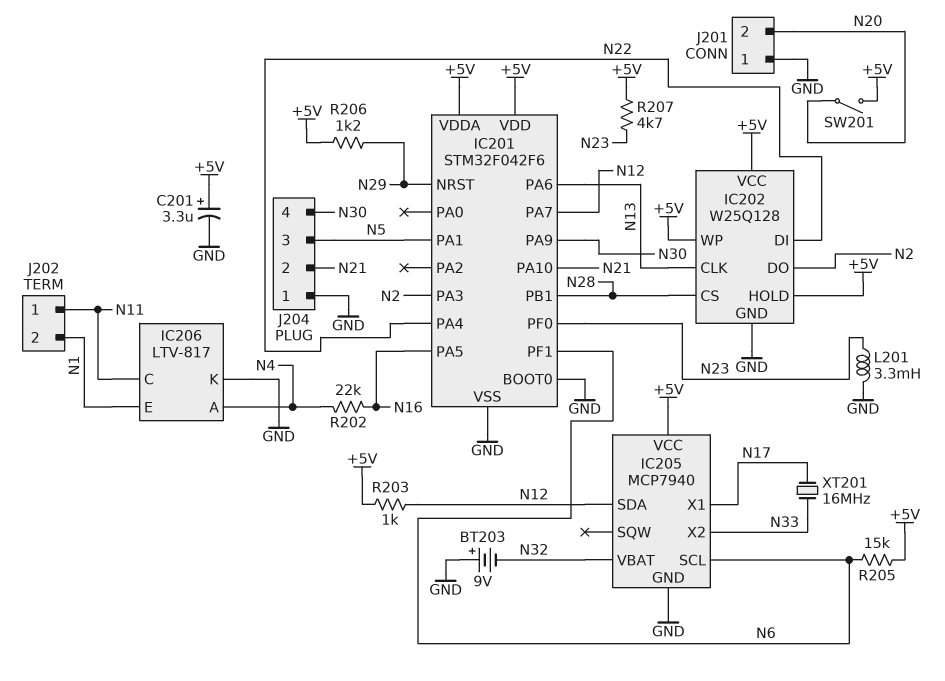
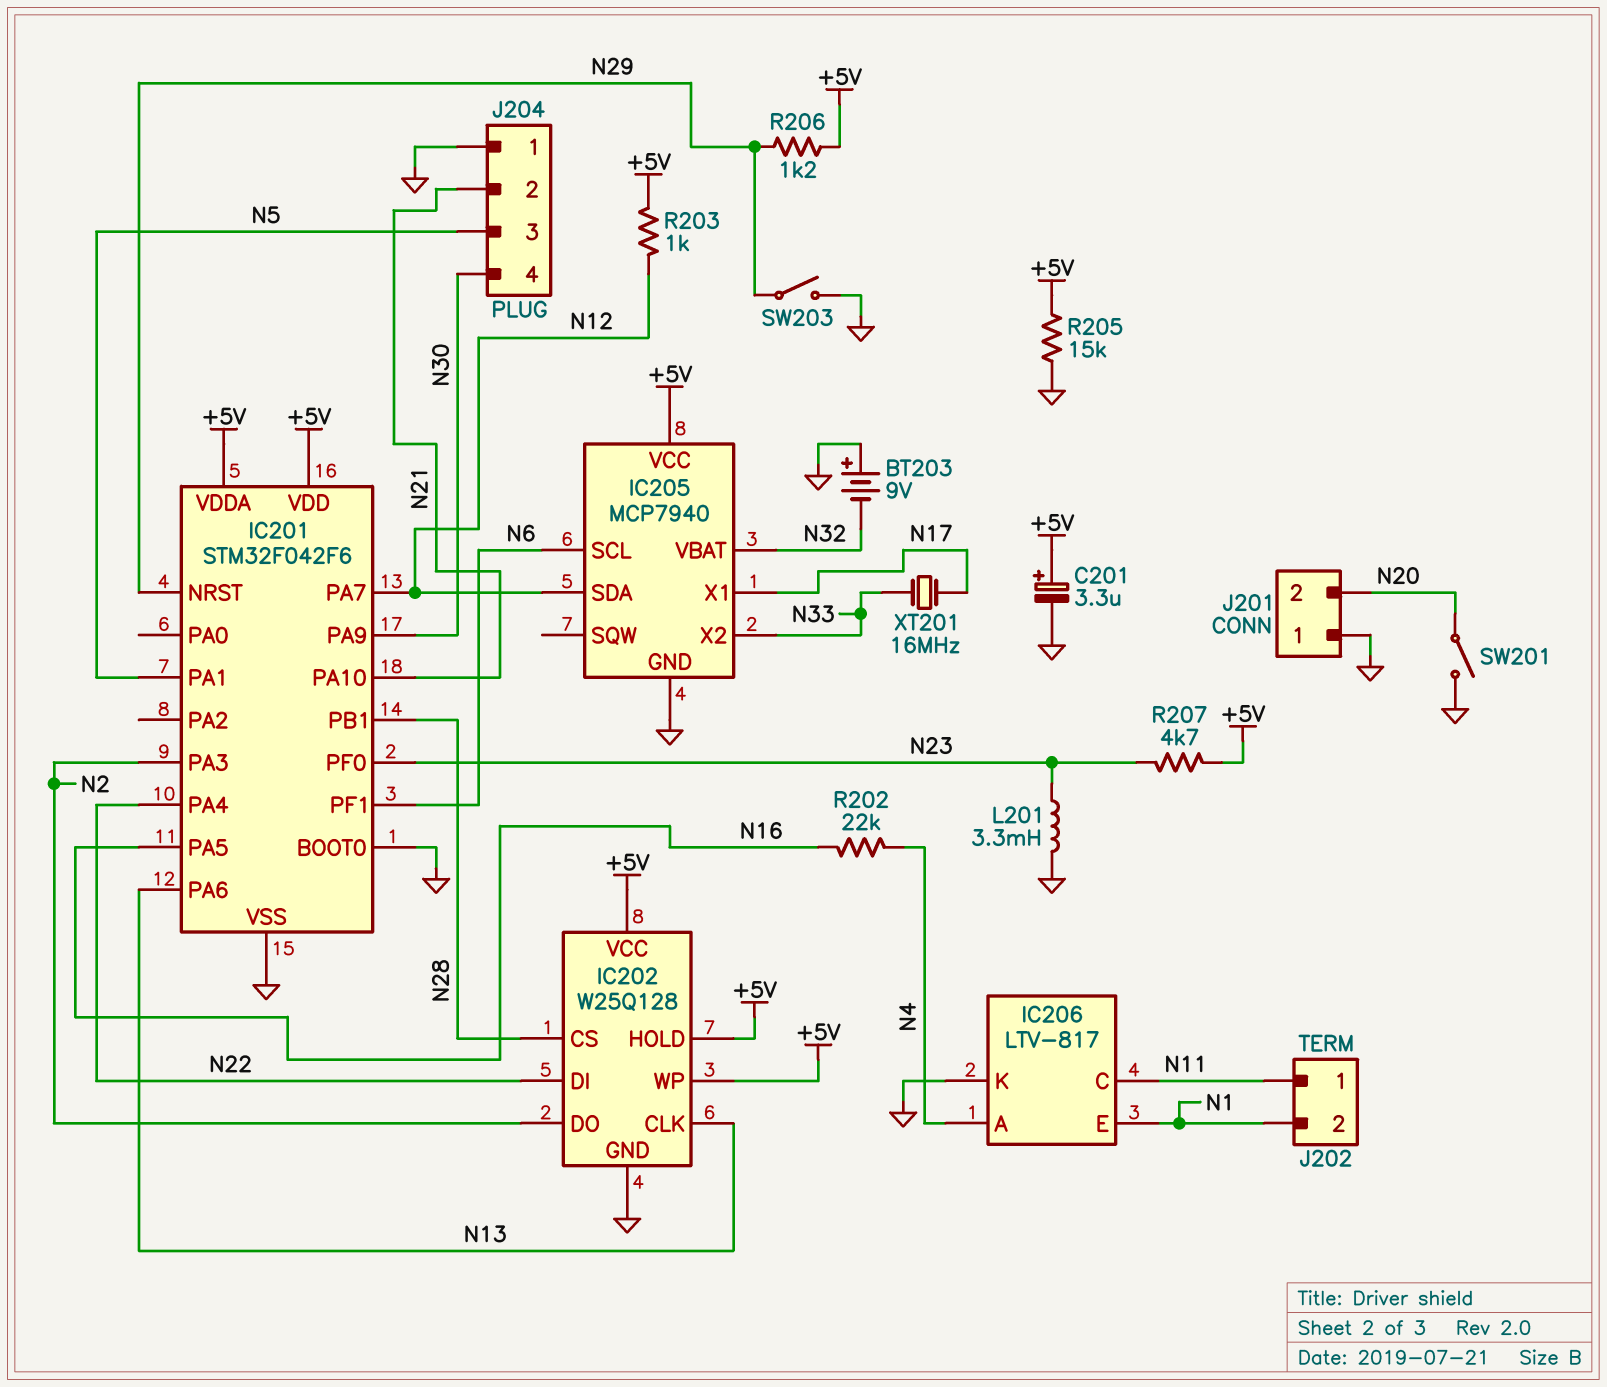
R205: 15k (+5V, N6) -> 15k (+5V, GND)
SW201: switch (+5V, N20) -> switch (GND, N20)
SW203: none -> switch (GND, N29)

